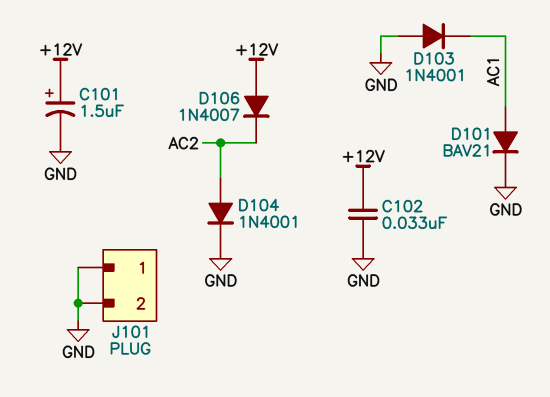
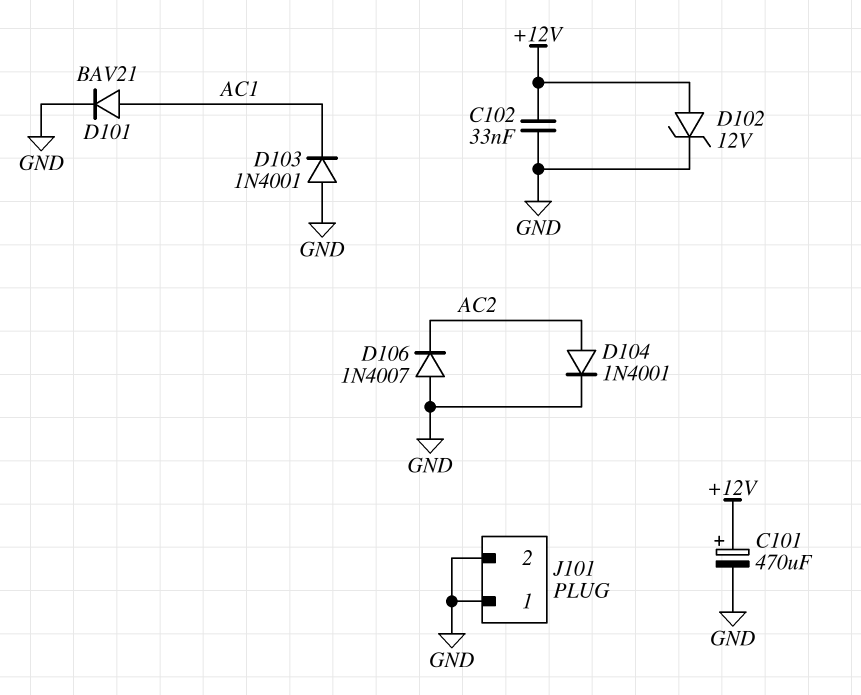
C101: 1.5uF (plus +12V, minus GND) -> 470uF (plus +12V, minus GND)
D102: none -> zener 12V (A +12V, K GND)
D106: diode 1N4007 (A +12V, K AC2) -> diode 1N4007 (A GND, K AC2)

